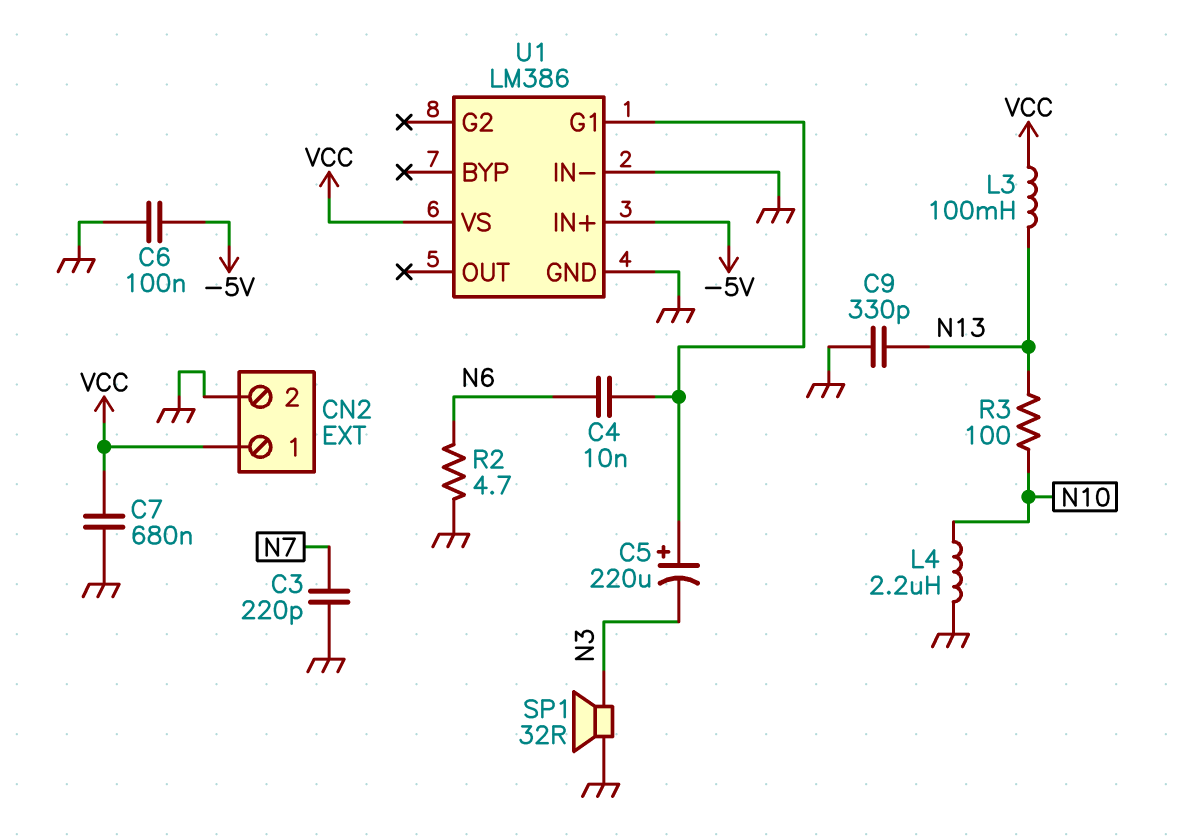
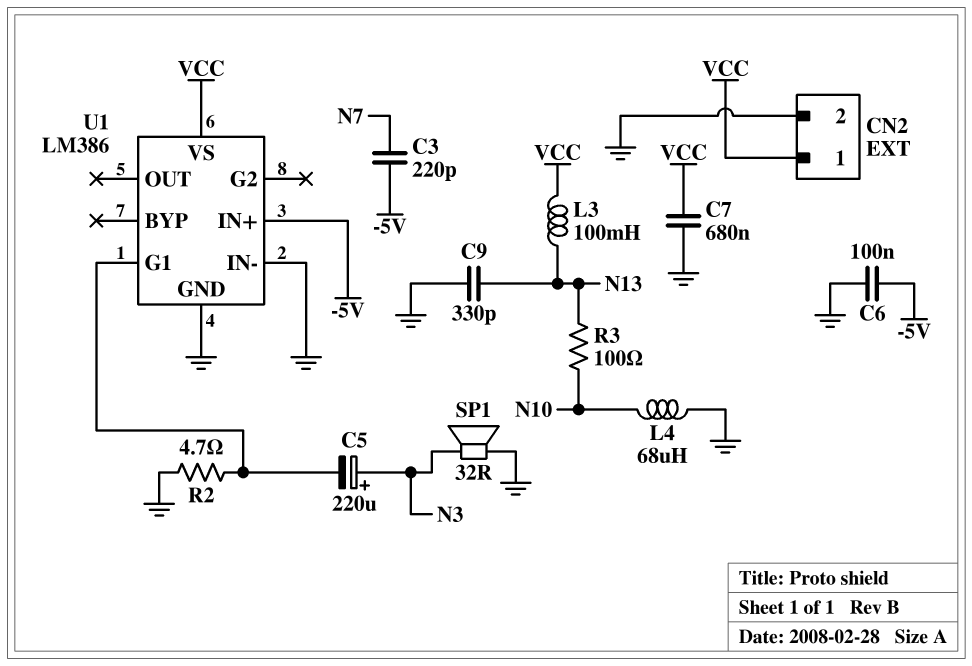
C3: 220pF (GND, N7) -> 220pF (-5V, N7)
C4: 10nF (N6, U1/G1) -> none
C5: 220uF (plus U1/G1, minus N3) -> 220uF (plus N3, minus U1/G1)
L4: 2.2uH (GND, N10) -> 68uH (GND, N10)
R2: 4.7 (GND, N6) -> 4.7 (GND, U1/G1)

